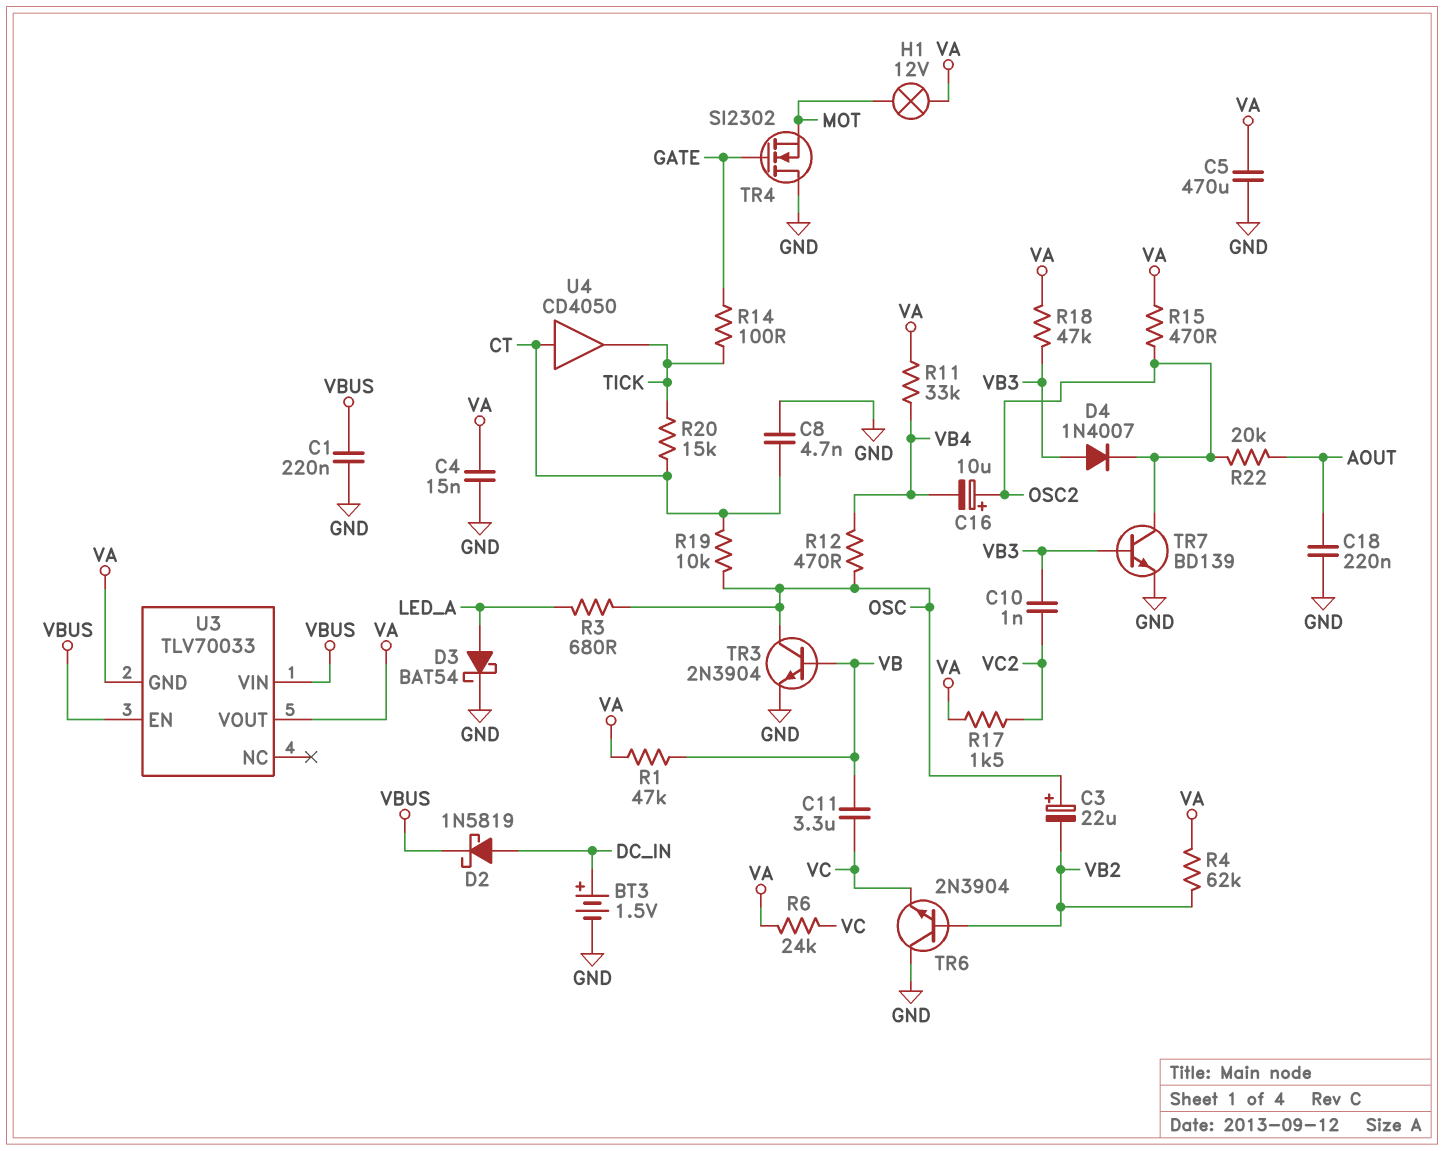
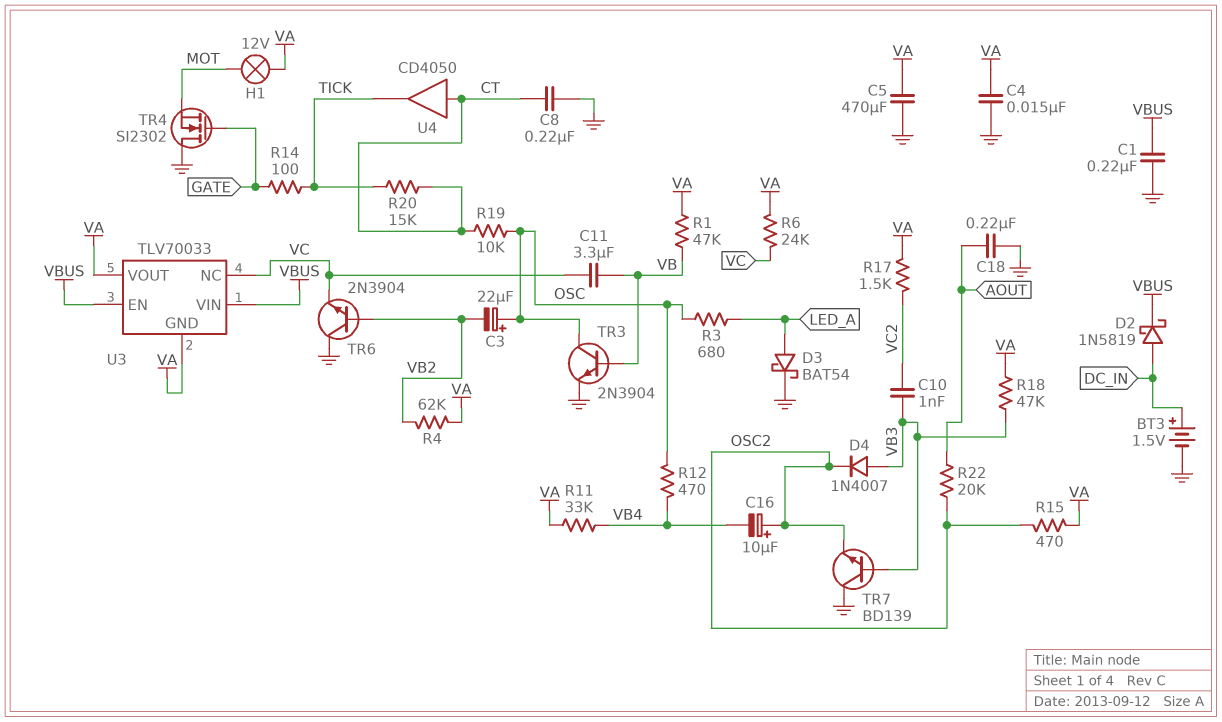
C8: 4.7nF (CT, GND) -> 220nF (CT, GND)
TR7: NPN BD139 (B VB3, C OSC2, E GND) -> NPN BD139 (B VB3, C GND, E OSC2)
U3 pin NC: none -> VC

